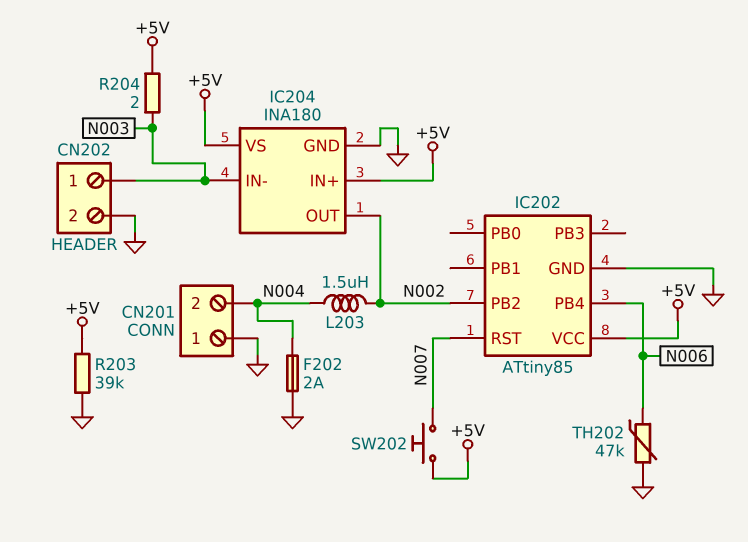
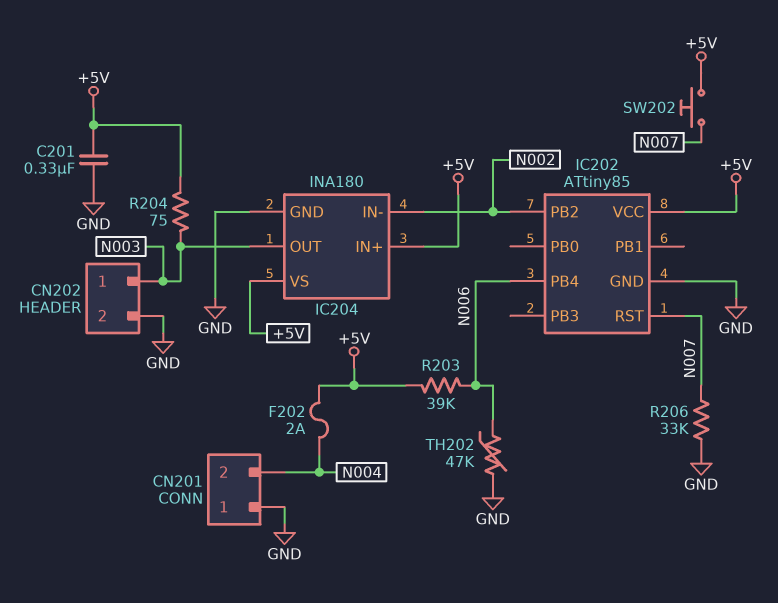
C201: none -> 330nF (+5V, GND)
F202: 2A (GND, N004) -> 2A (+5V, N004)
IC204 pin IN-: N003 -> N002
IC204 pin OUT: N002 -> N003
L203: 1.5uH (N002, N004) -> none
R203: 39k (+5V, GND) -> 39k (+5V, N006)
R204: 2 (+5V, N003) -> 75 (+5V, N003)
R206: none -> 33k (GND, N007)

